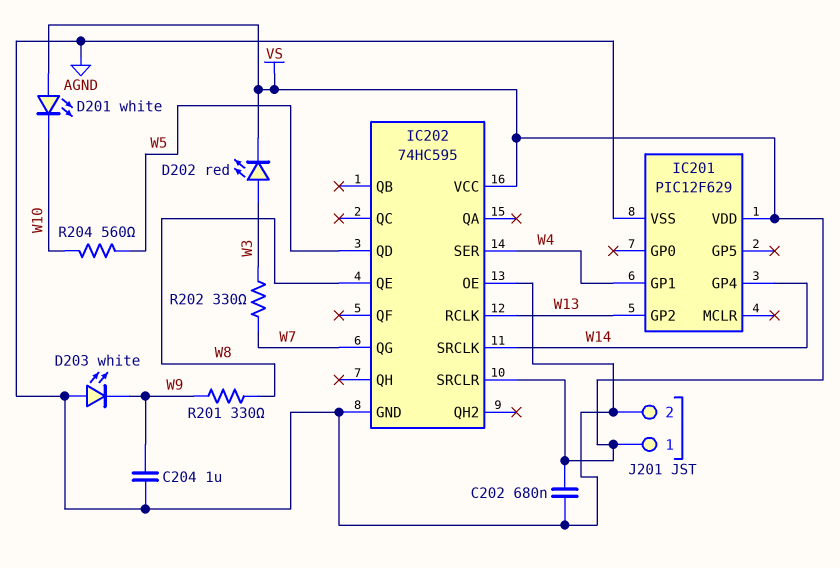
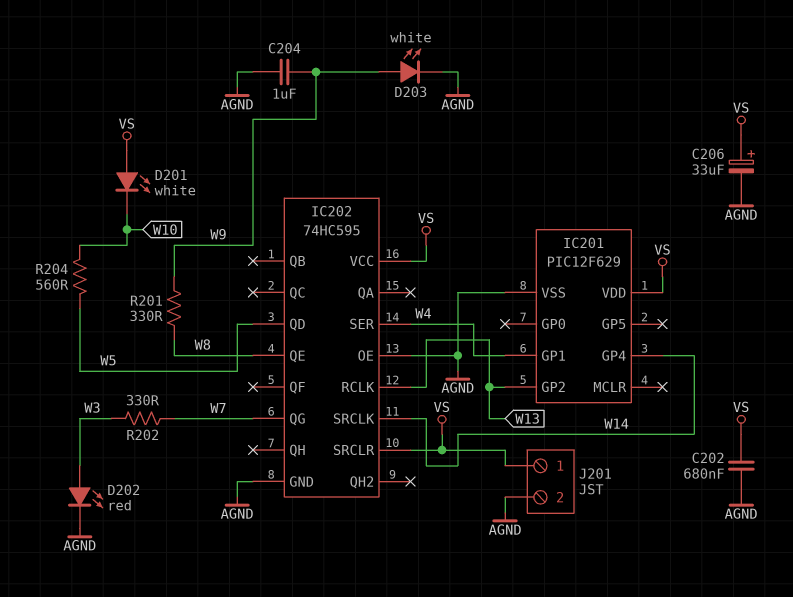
C206: none -> 33uF (plus VS, minus AGND)
D202: LED red (A W3, K VS) -> LED red (A W3, K AGND)
D203: LED white (A AGND, K W9) -> LED white (A W9, K AGND)

